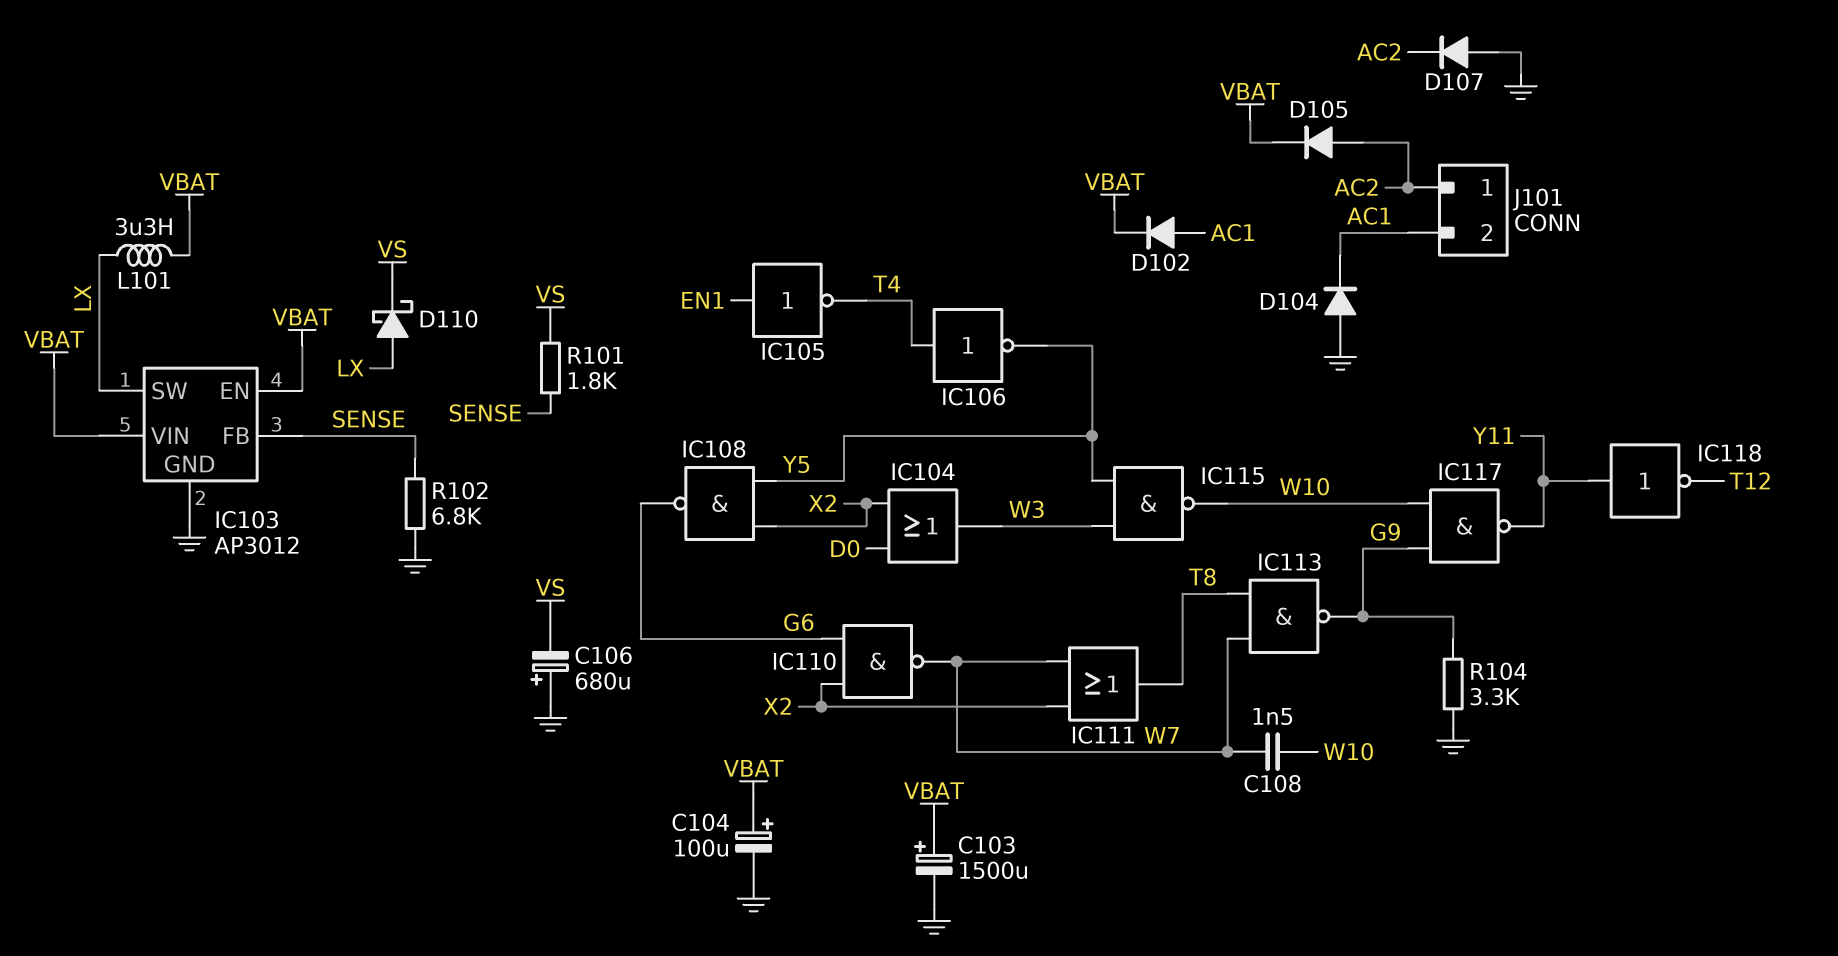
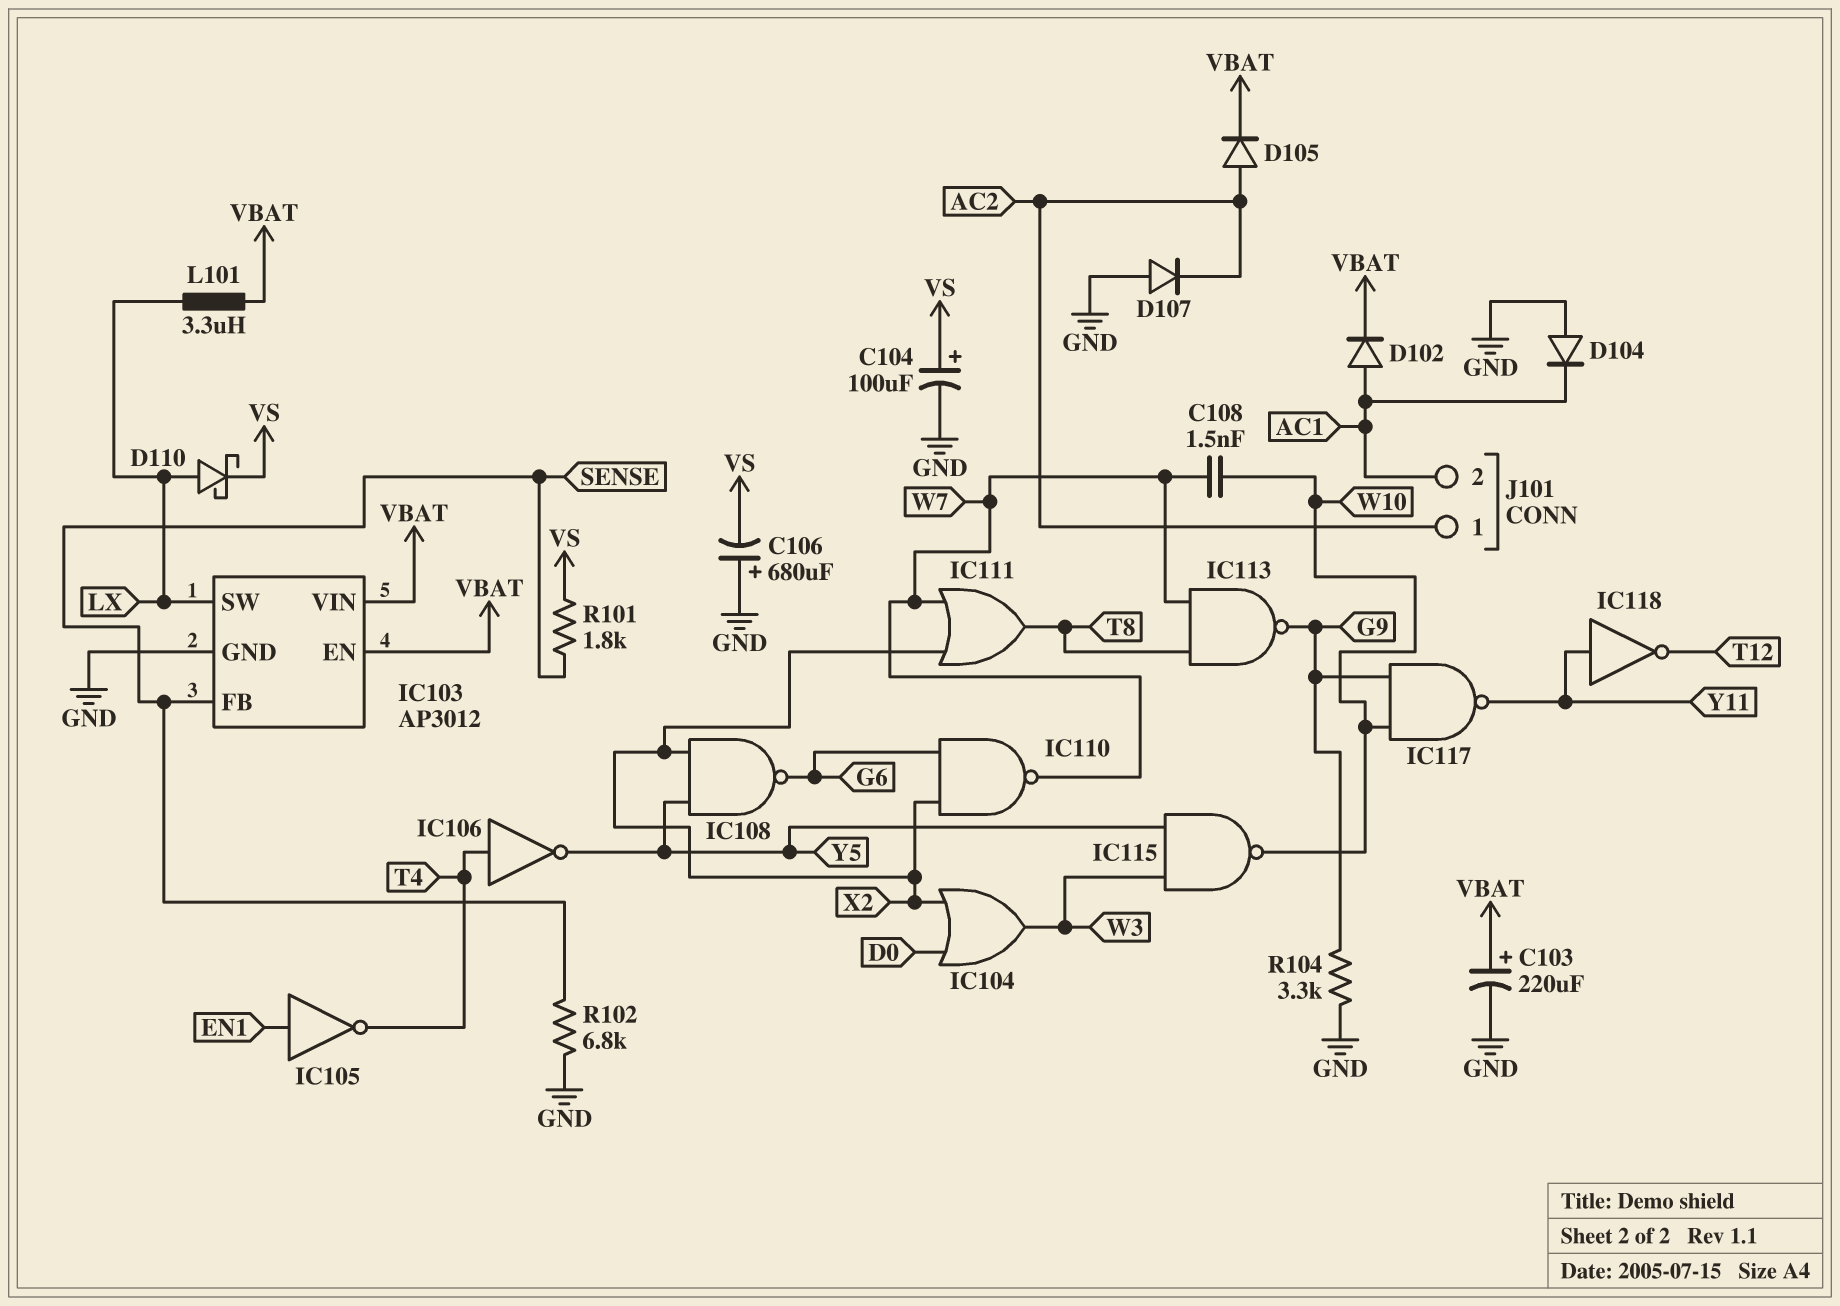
C103: 1500uF (plus VBAT, minus GND) -> 220uF (plus VBAT, minus GND)
C104: 100uF (plus VBAT, minus GND) -> 100uF (plus VS, minus GND)

